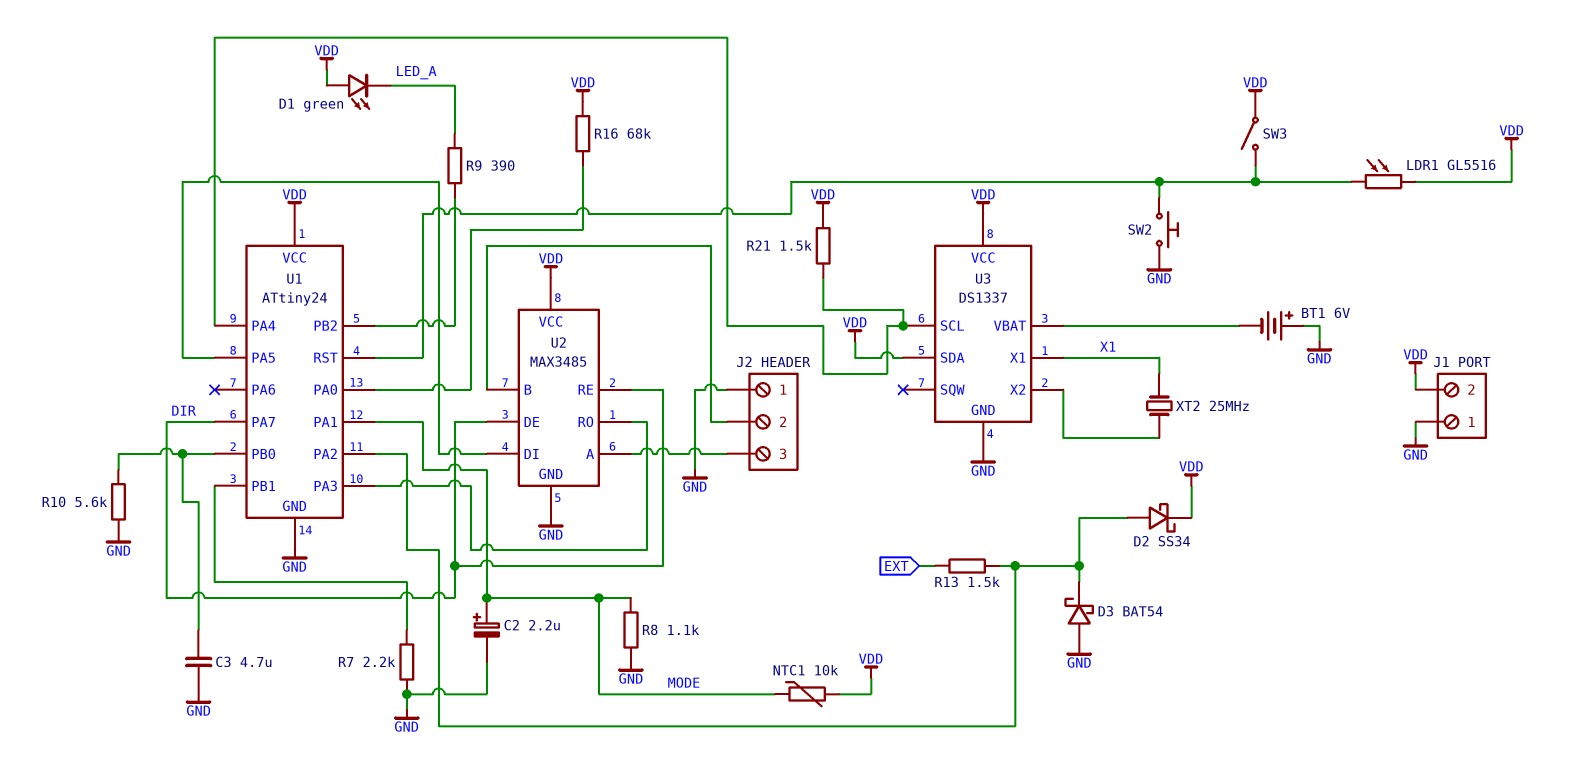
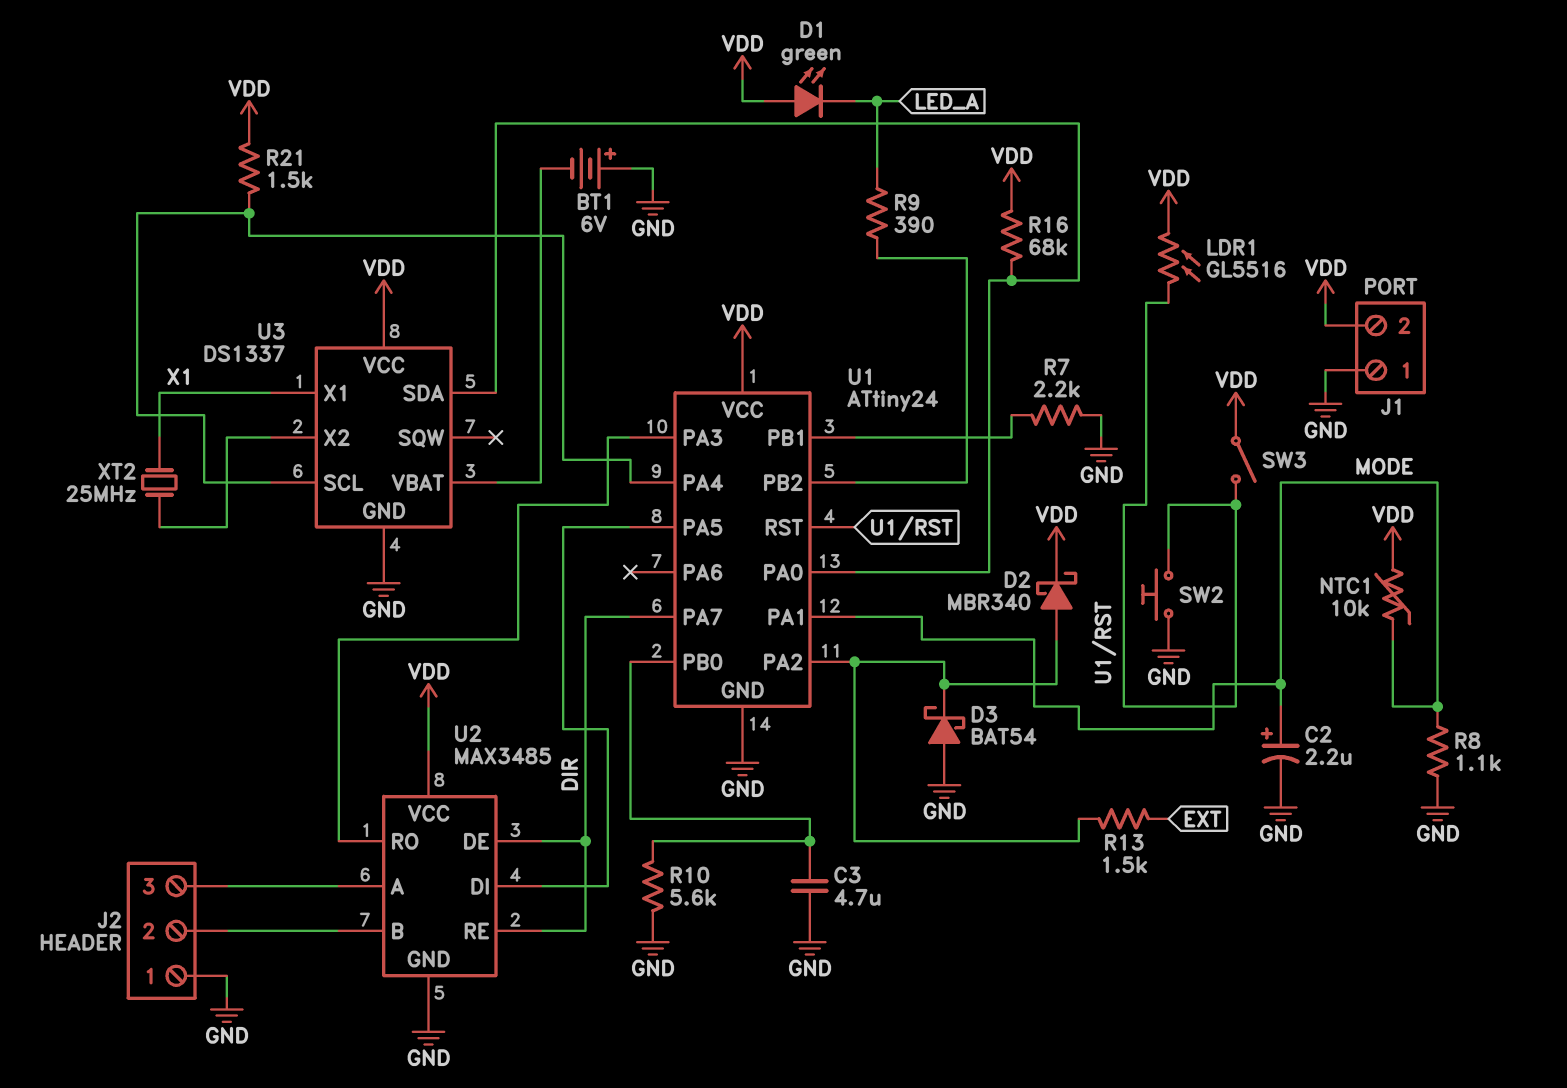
D2: schottky SS34 (A U1/PA2, K VDD) -> schottky MBR340 (A U1/PA2, K VDD)
U3 pin SDA: VDD -> U1/PA0

